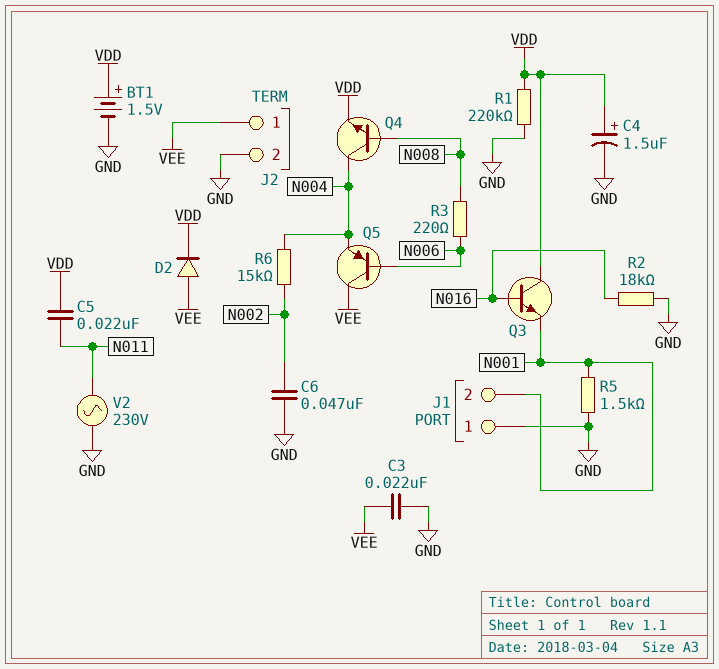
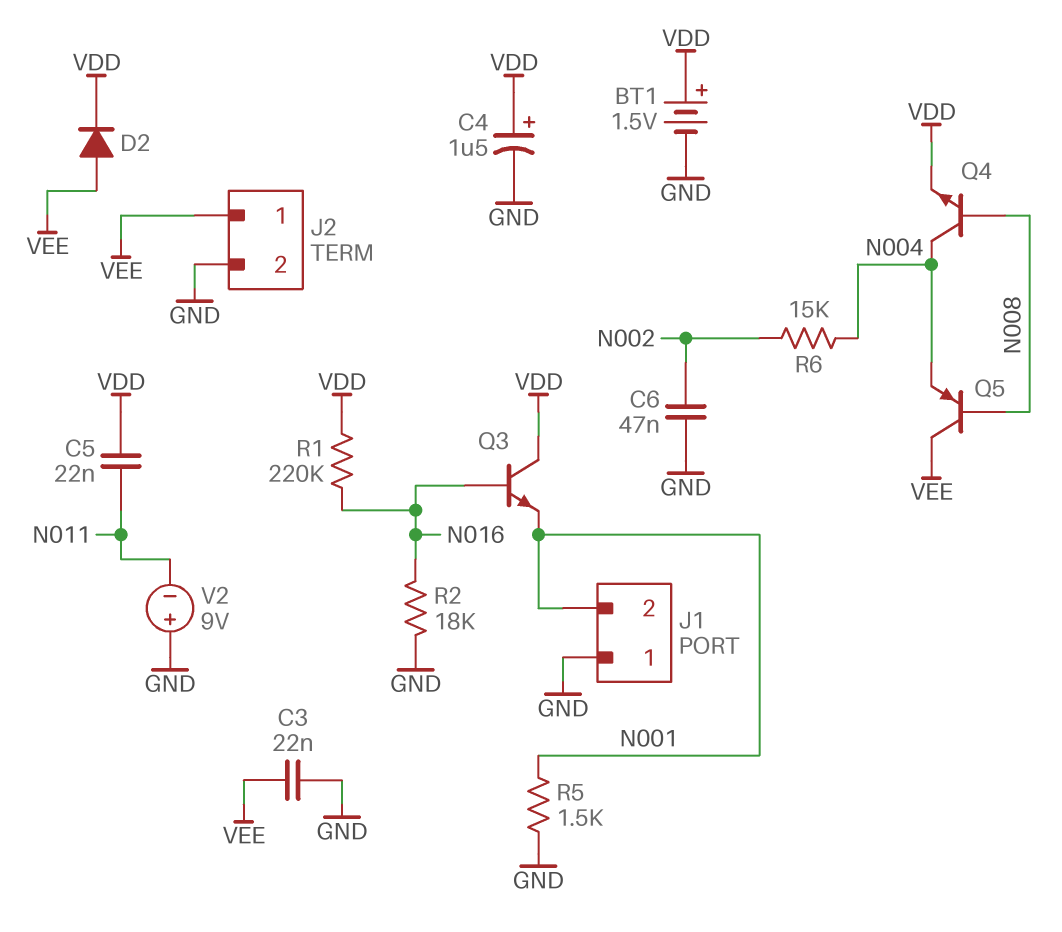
Q5: PNP (B N006, C VEE, E N004) -> PNP (B N008, C VEE, E N004)
R1: 220k (GND, VDD) -> 220k (N016, VDD)
R3: 220 (N006, N008) -> none
V2: AC 230V (GND, N011) -> 9V (plus GND, minus N011)

